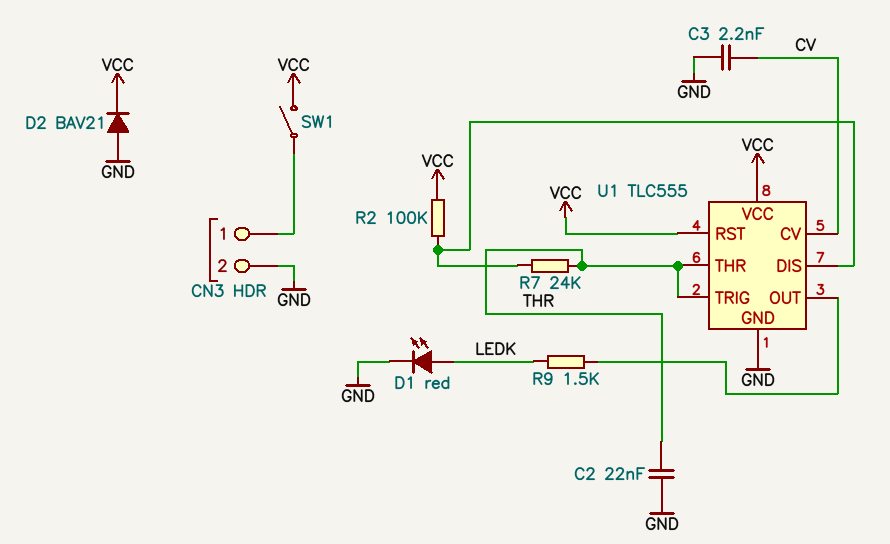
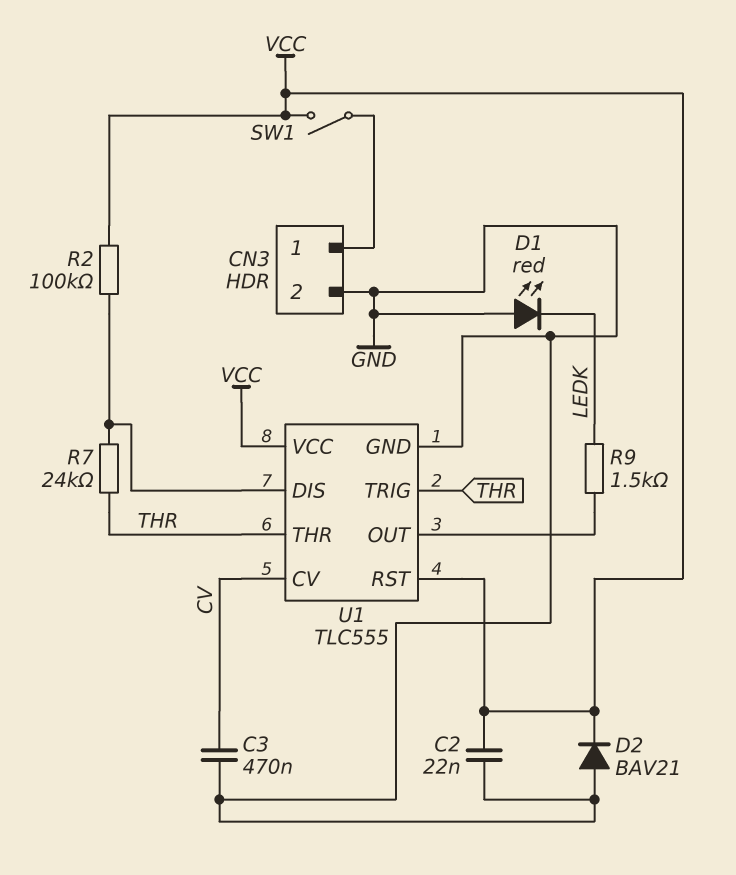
C2: 22nF (GND, THR) -> 22nF (GND, VCC)
C3: 2.2nF (CV, GND) -> 470nF (CV, GND)
D1: LED red (A LEDK, K GND) -> LED red (A GND, K LEDK)

